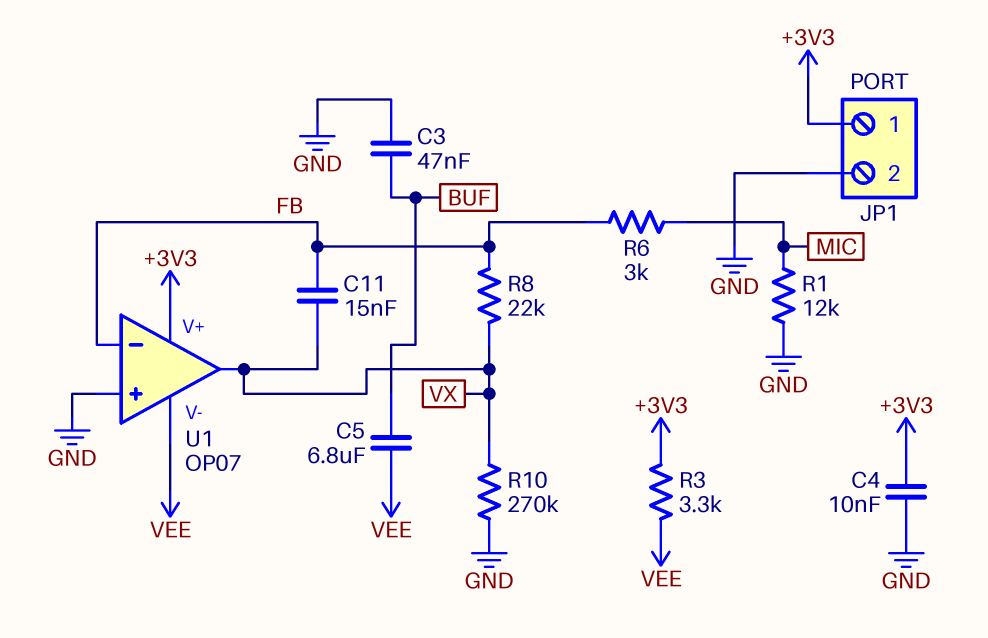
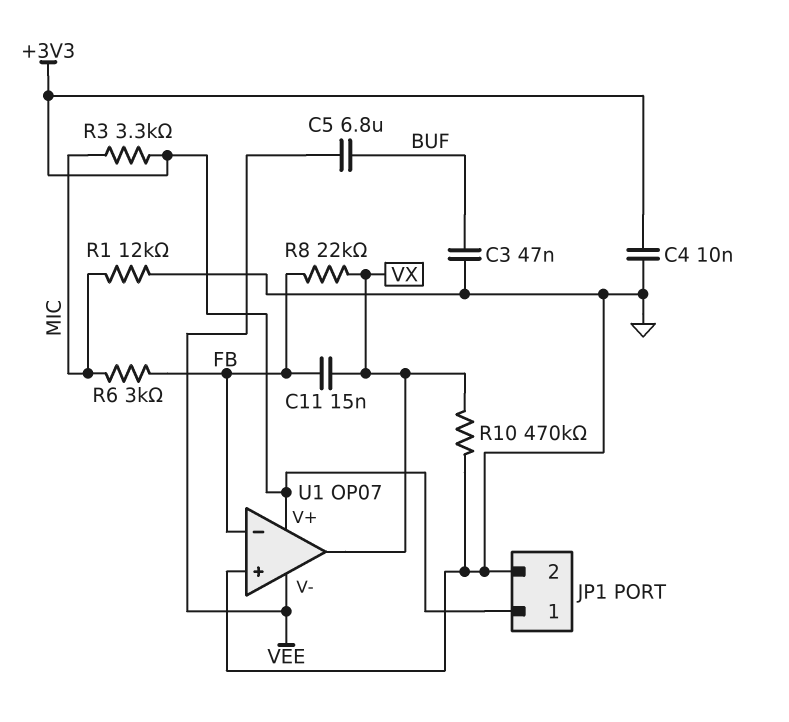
R3: 3.3k (+3V3, VEE) -> 3.3k (+3V3, MIC)
R10: 270k (GND, VX) -> 470k (GND, VX)

